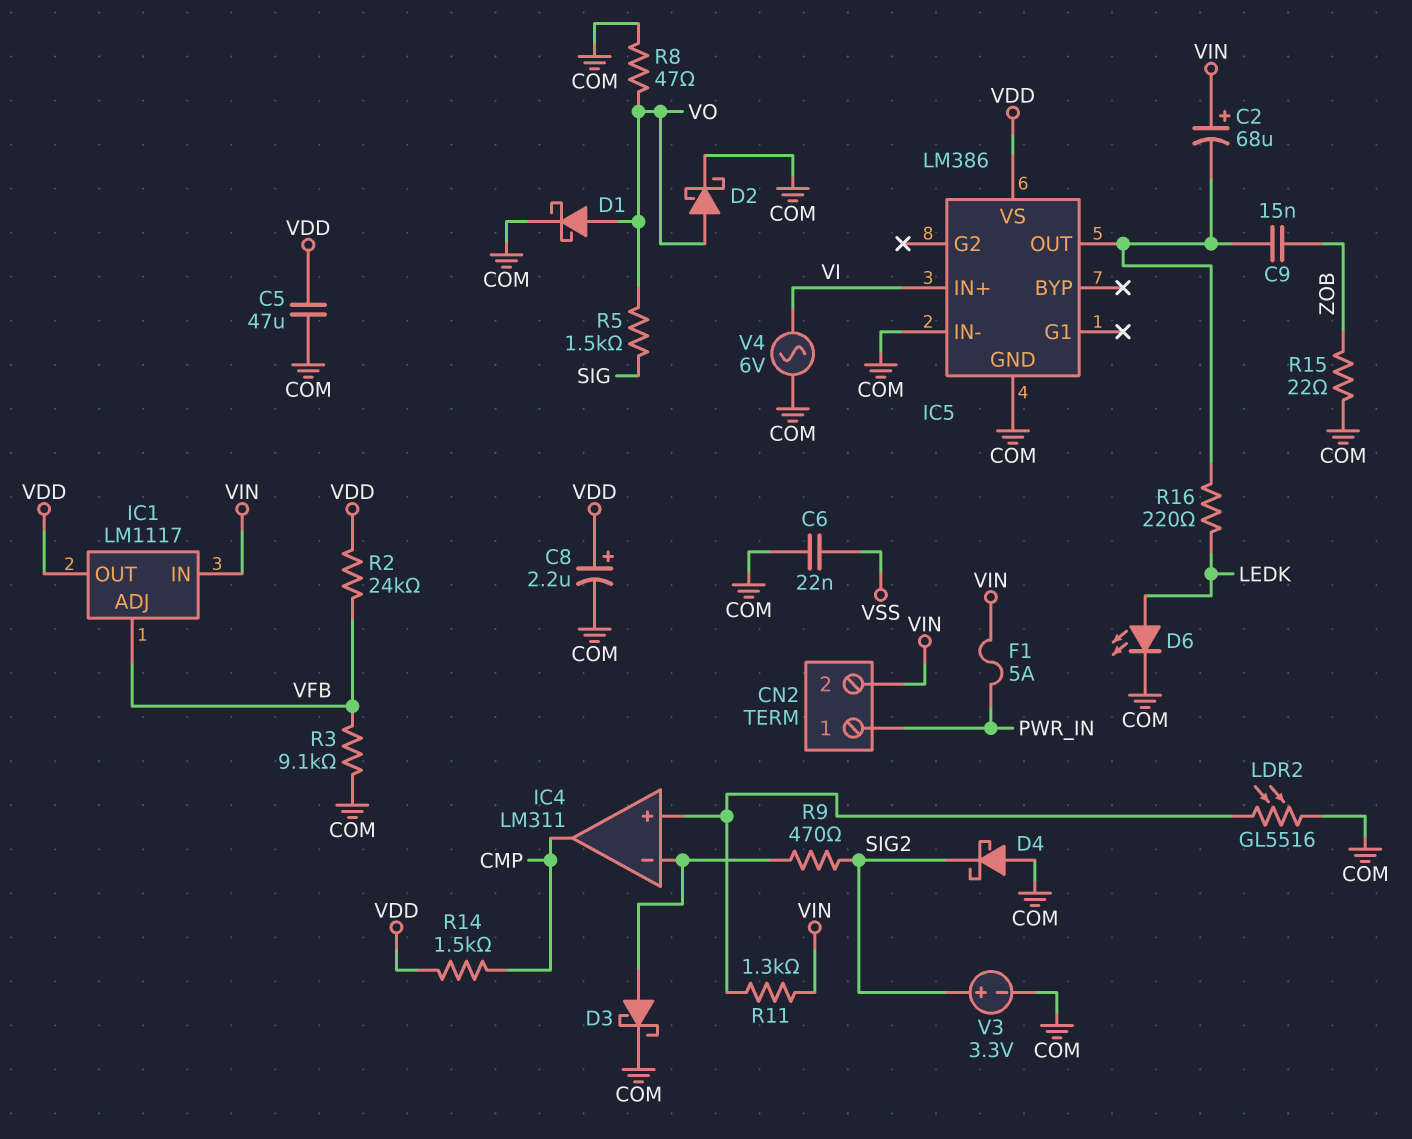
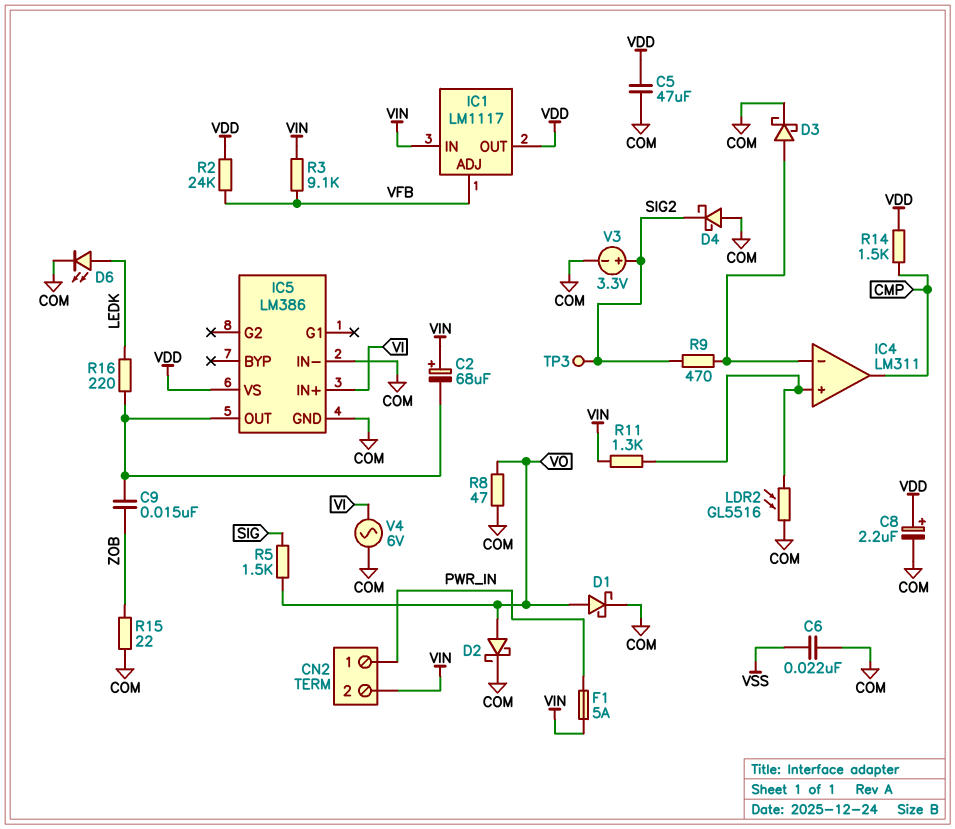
R3: 9.1k (COM, VFB) -> 9.1k (VFB, VIN)
TP3: none -> test point (SIG2)

